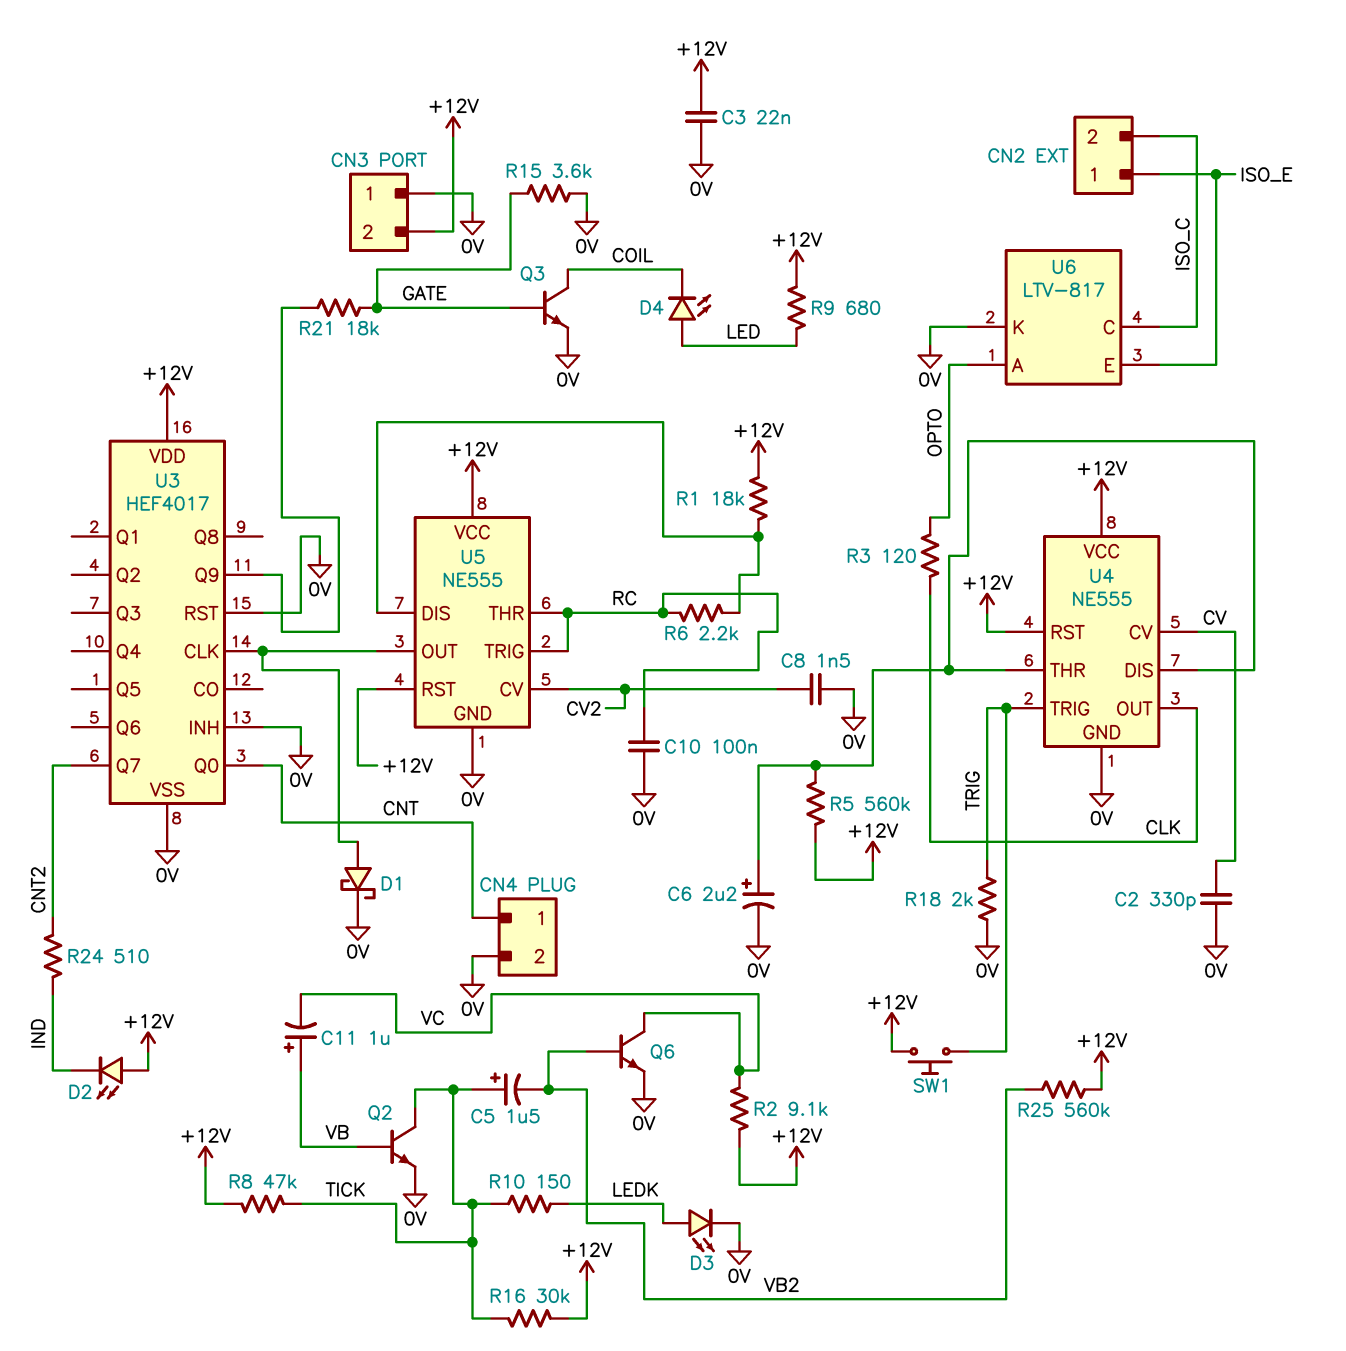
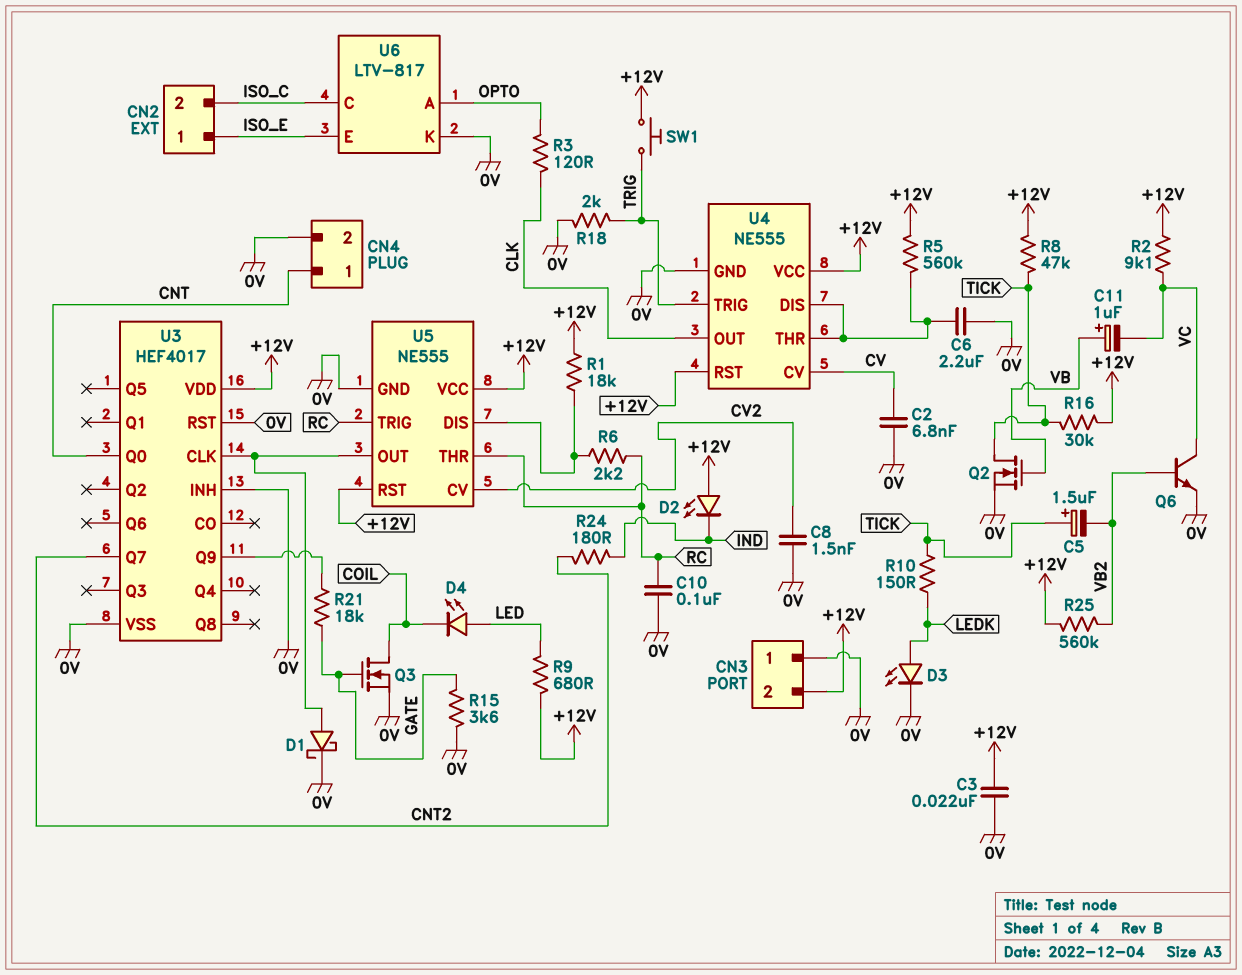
C2: 330pF (0V, CV) -> 6.8nF (0V, CV)
C6: 2.2uF (plus U4/DIS, minus 0V) -> 2.2uF (0V, U4/DIS)
Q2: NPN (B VB, C TICK, E 0V) -> NMOS (G VB, D TICK, S 0V)
Q3: NPN (B GATE, C COIL, E 0V) -> NMOS (G GATE, D COIL, S 0V)
R24: 510 (CNT2, IND) -> 180 (CNT2, IND)

